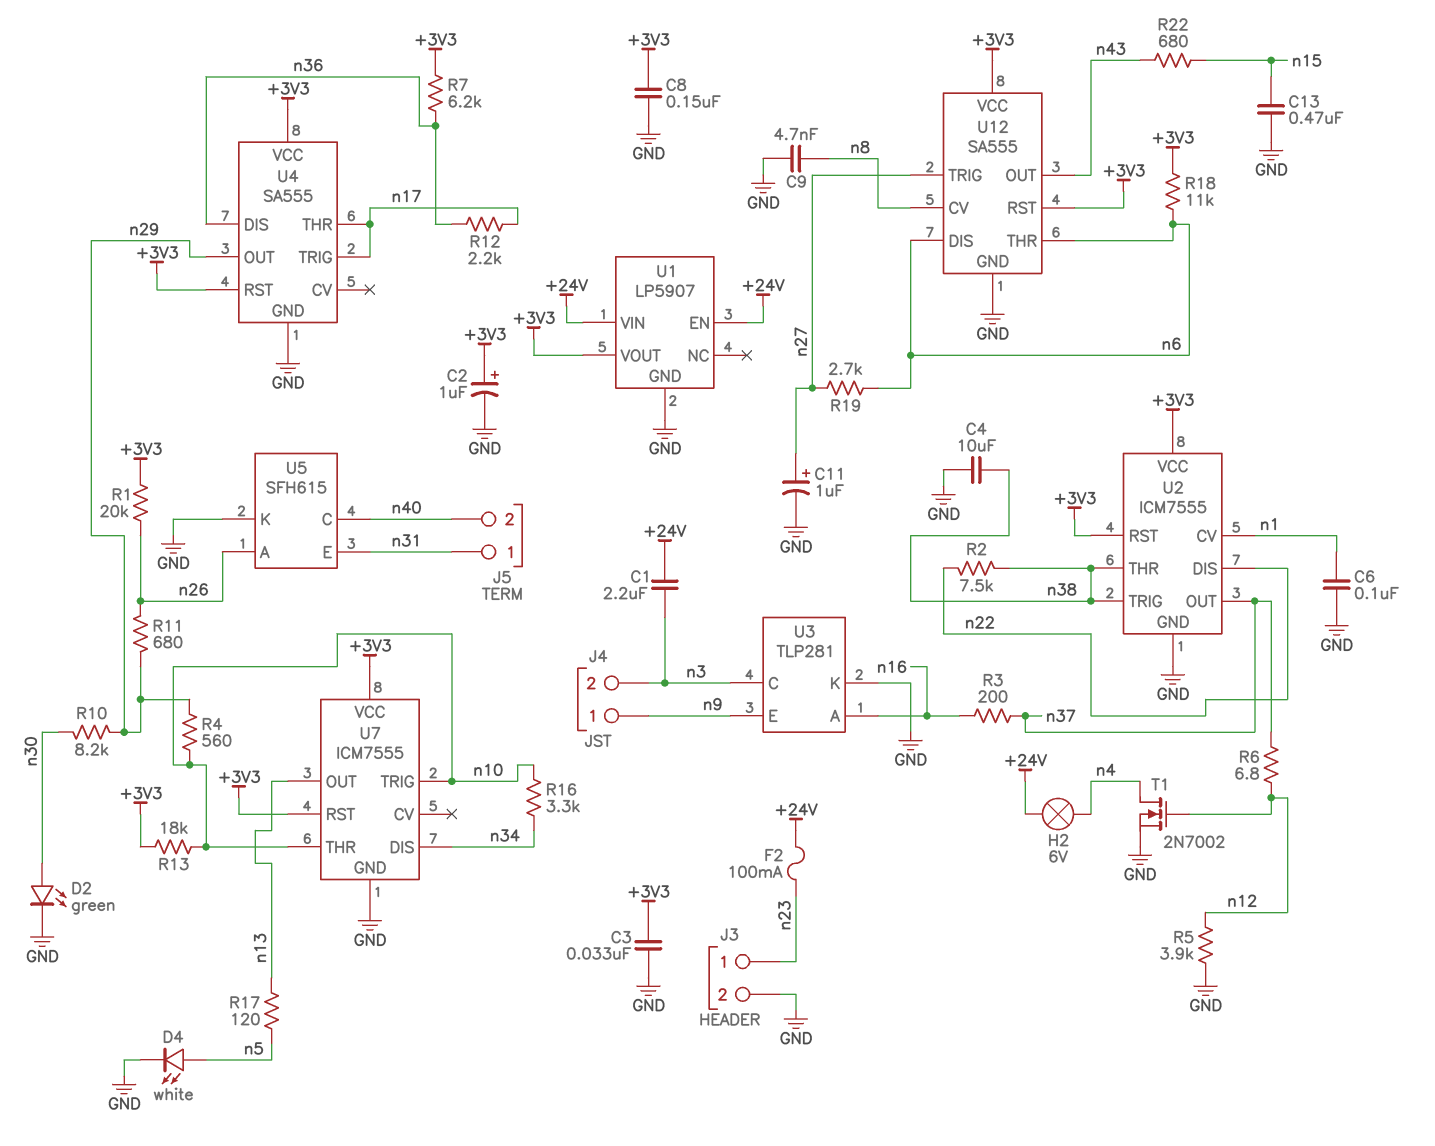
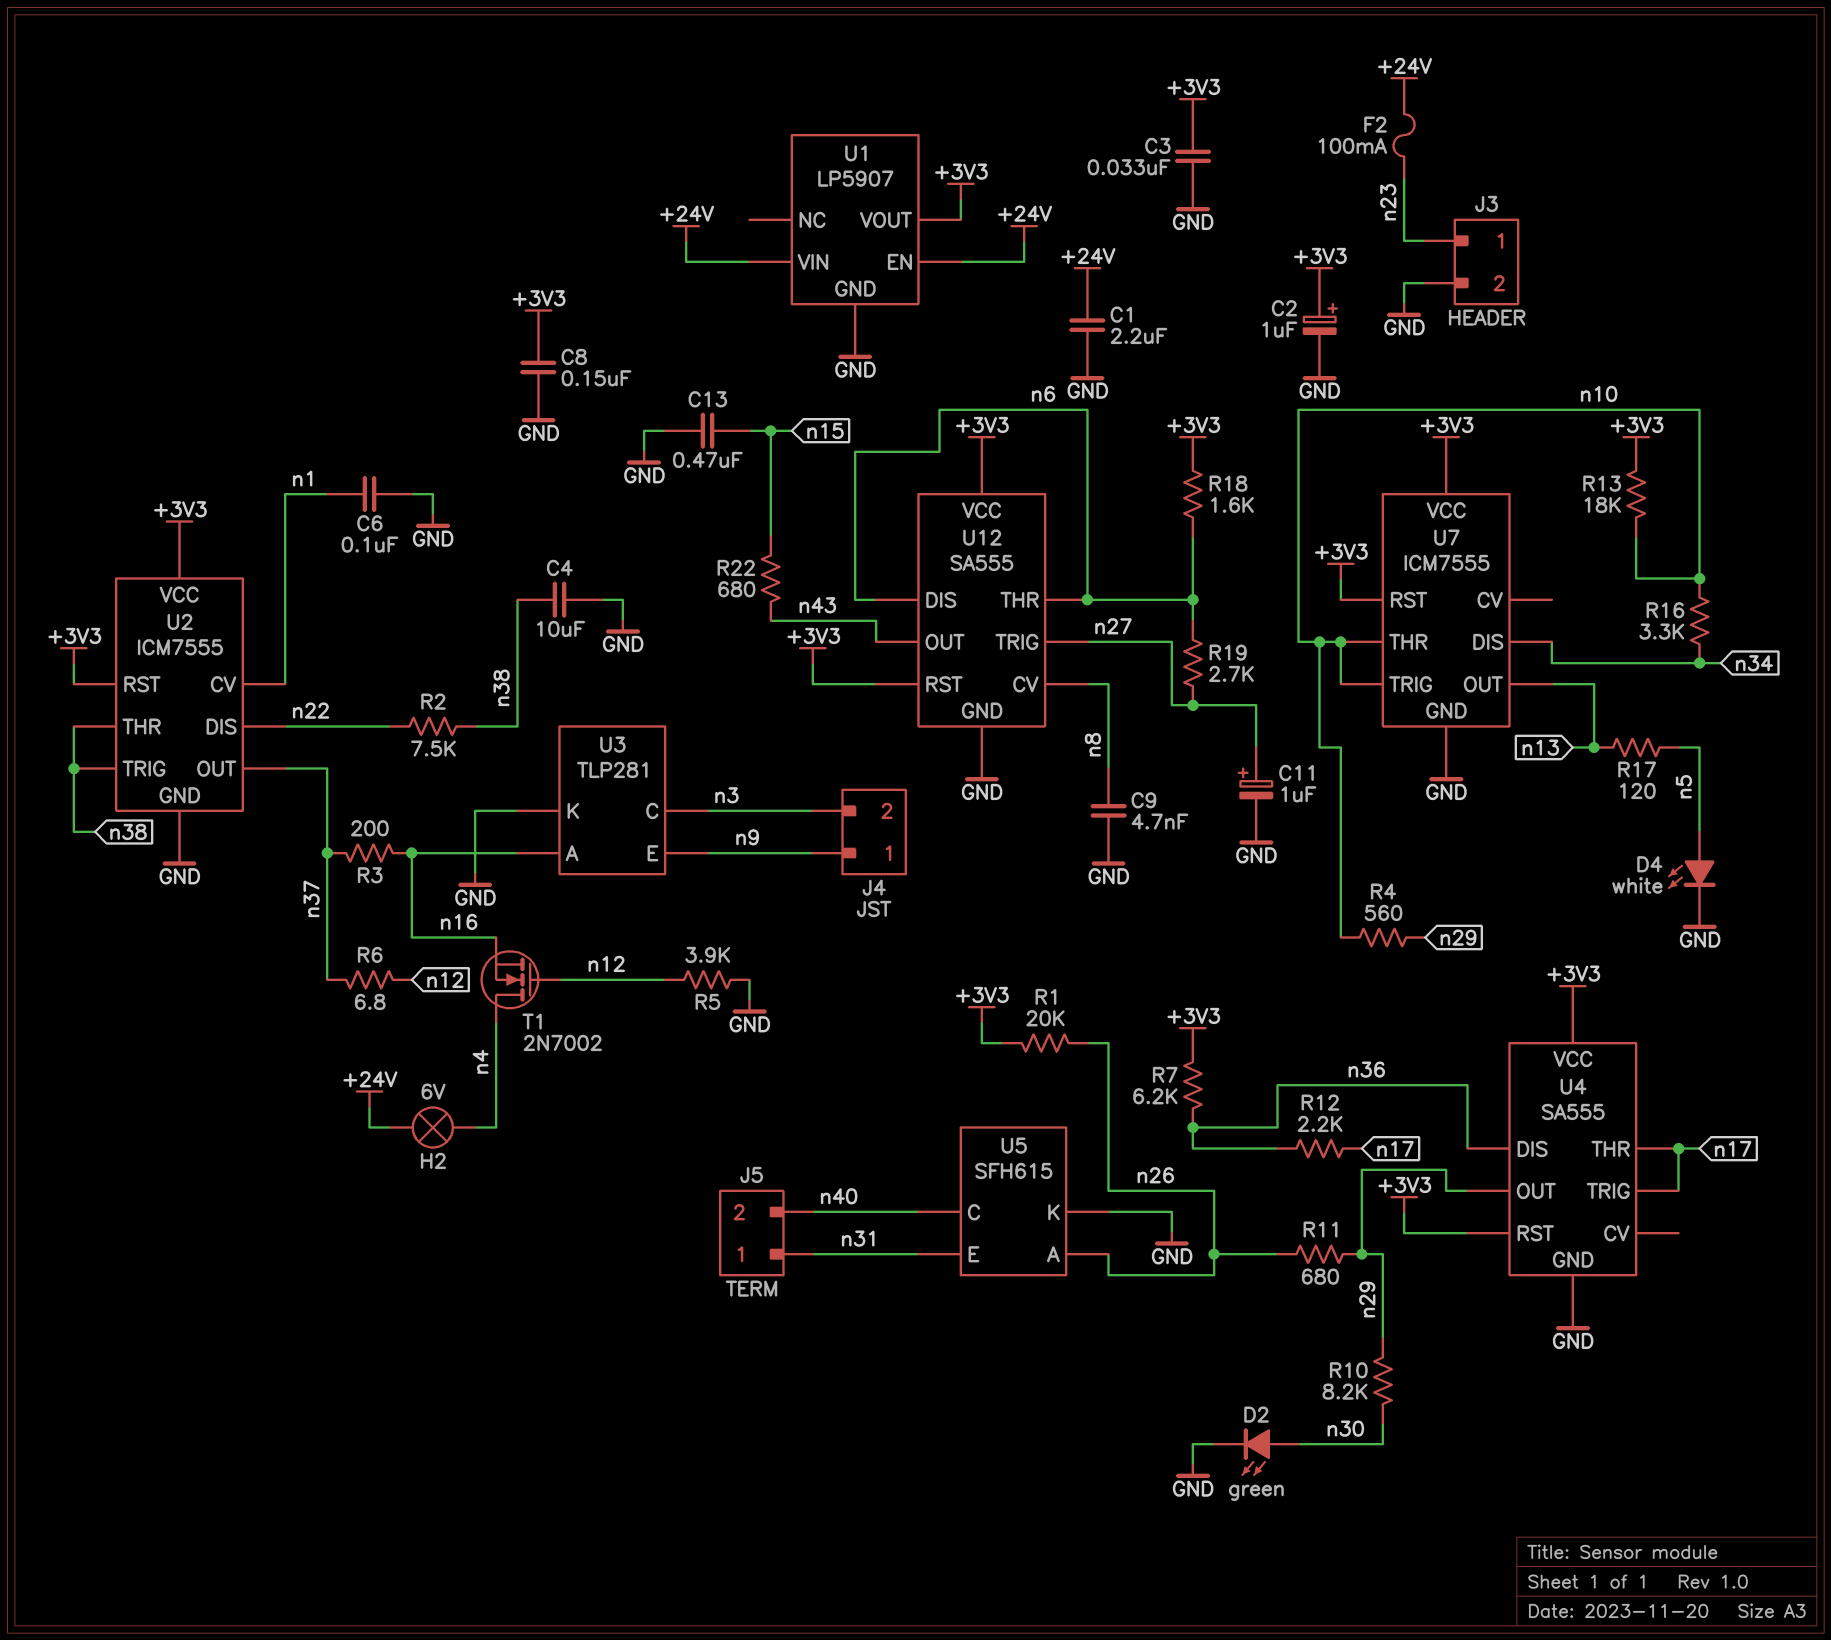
C1: 2.2uF (+24V, n3) -> 2.2uF (+24V, GND)
R18: 11k (+3V3, n6) -> 1.6k (+3V3, n6)
T1: NMOS 2N7002 (G n12, D n4, S GND) -> NMOS 2N7002 (G n12, D n4, S n16)

